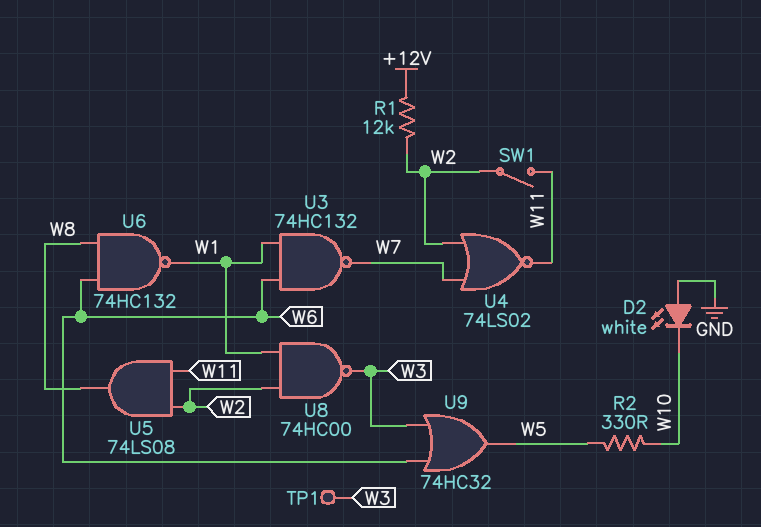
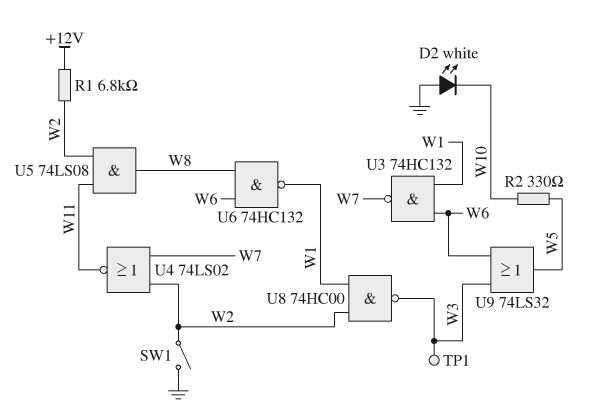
R1: 12k (+12V, W2) -> 6.8k (+12V, W2)
SW1: switch (W2, W11) -> switch (GND, W2)
U9: OR 74HC32 (in W3, in W6, out W5) -> OR 74LS32 (in W3, in W6, out W5)

